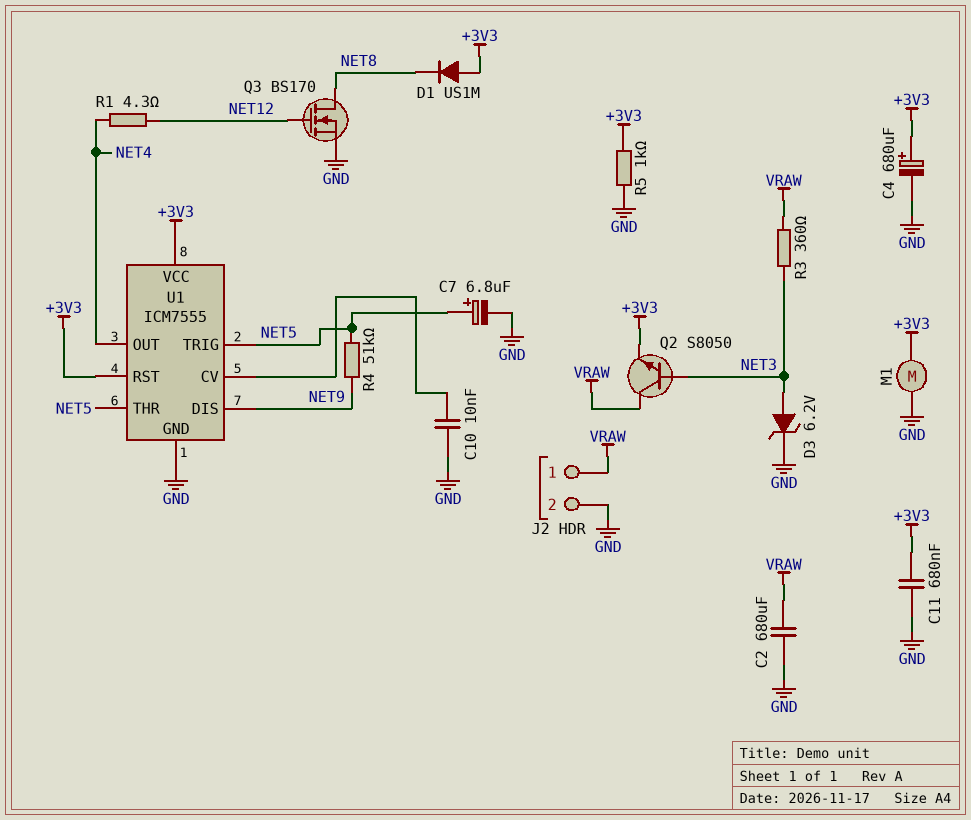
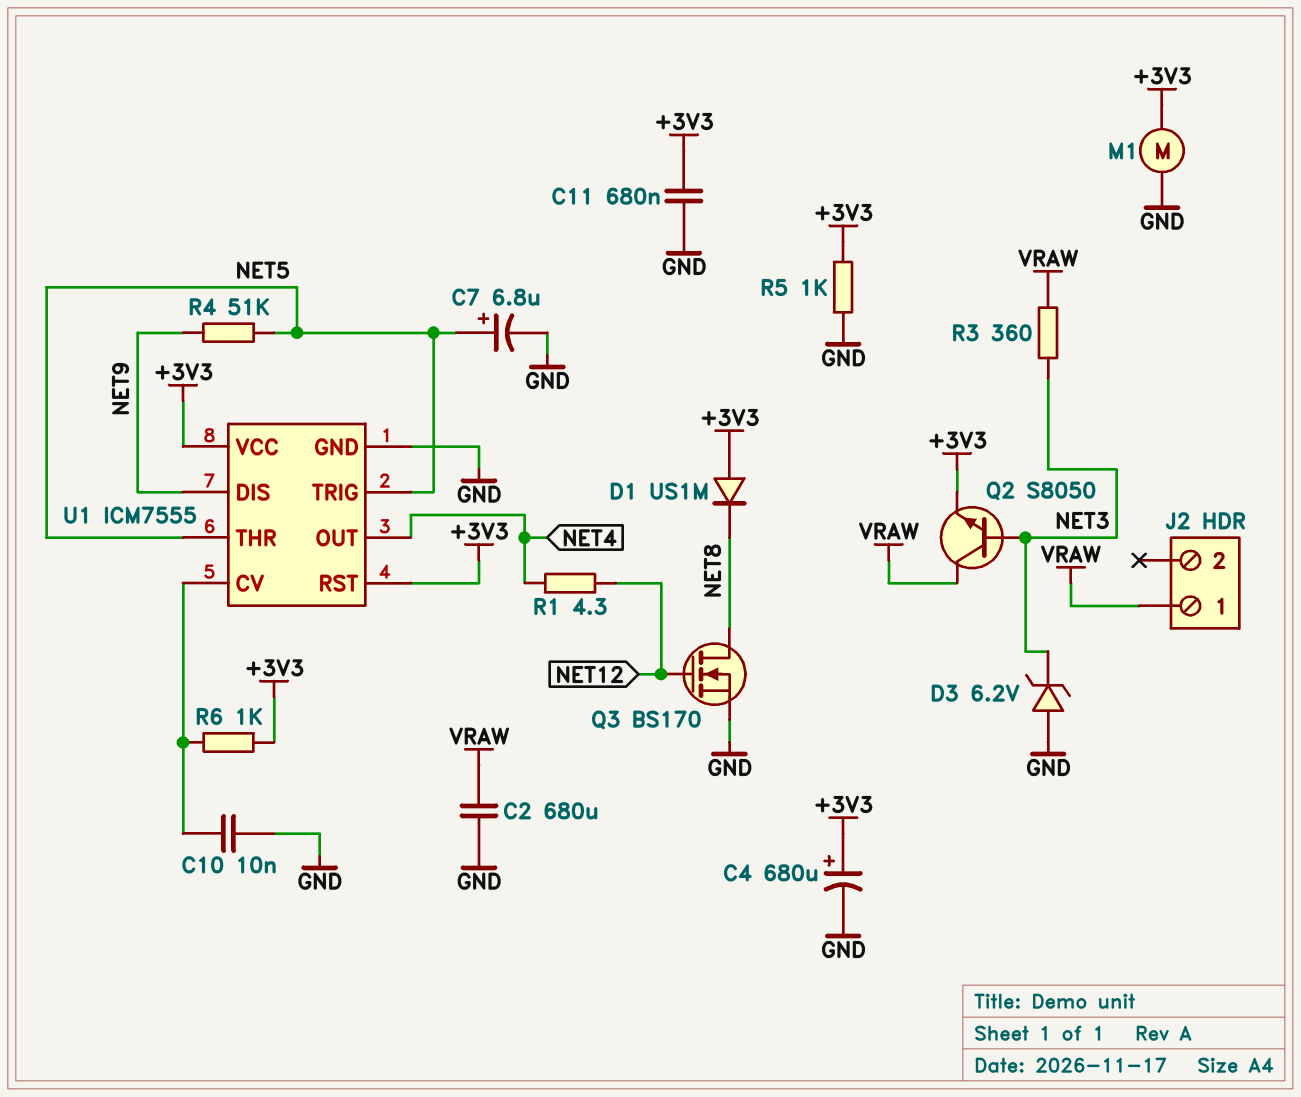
D3: zener 6.2V (A NET3, K GND) -> zener 6.2V (A GND, K NET3)
J2 pin 2: GND -> none
R6: none -> 1k (+3V3, U1/CV)

